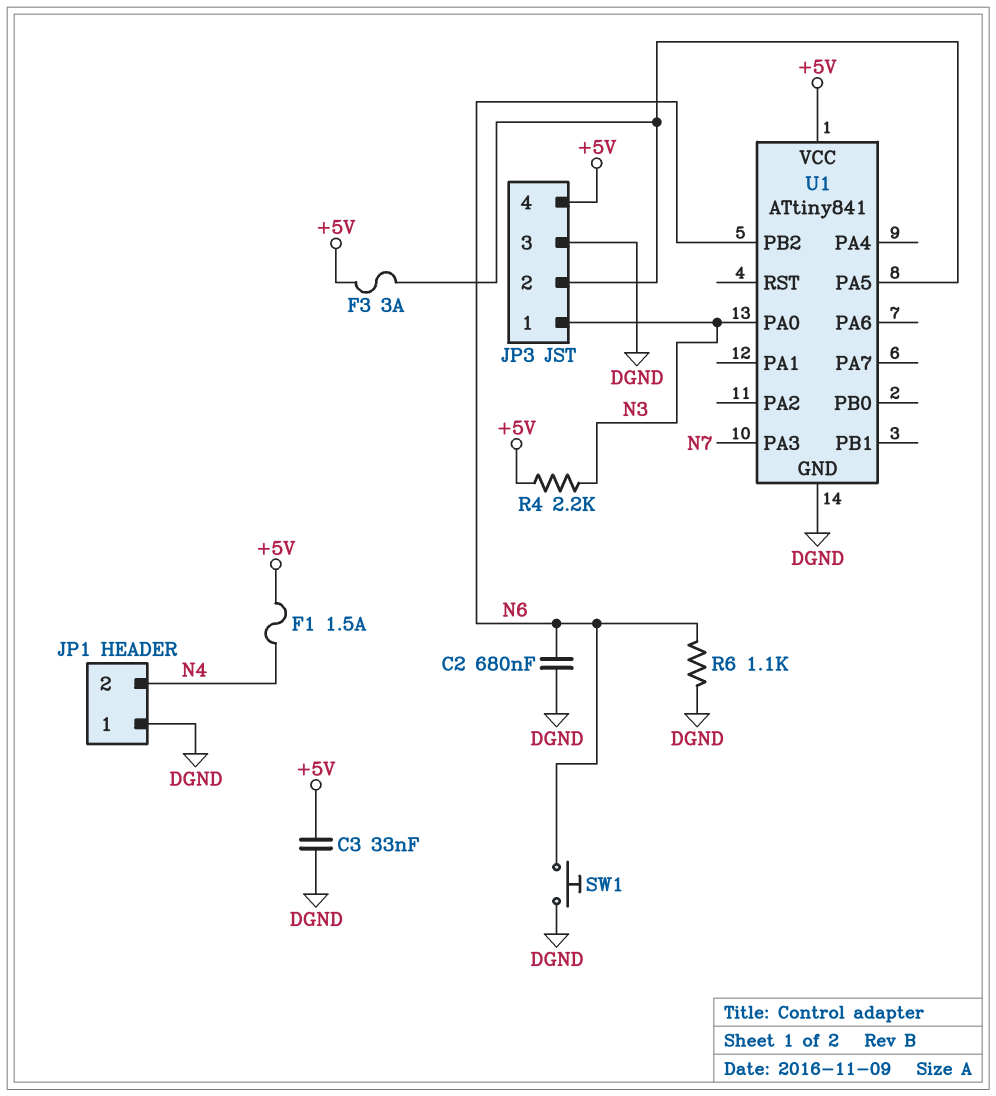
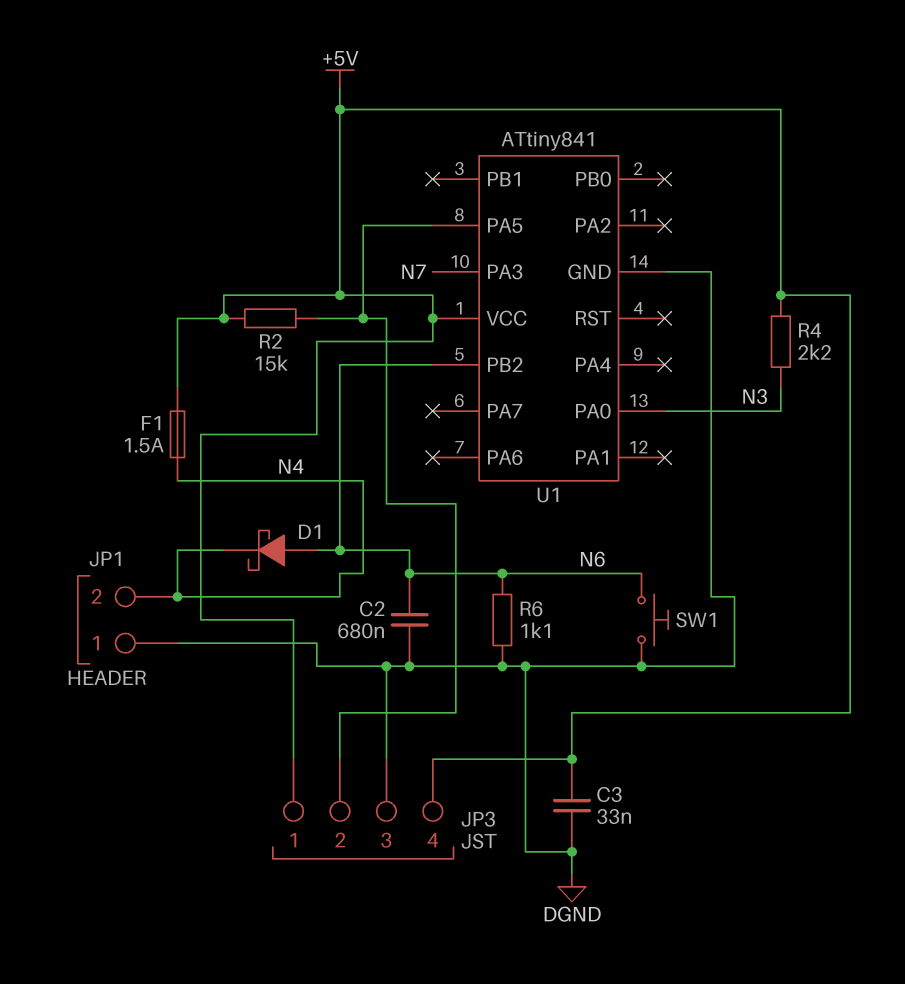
D1: none -> schottky (A N6, K N4)
F3: 3A (+5V, JP3/2) -> none
JP3 pin 1: N3 -> +5V
R2: none -> 15k (+5V, JP3/2)

